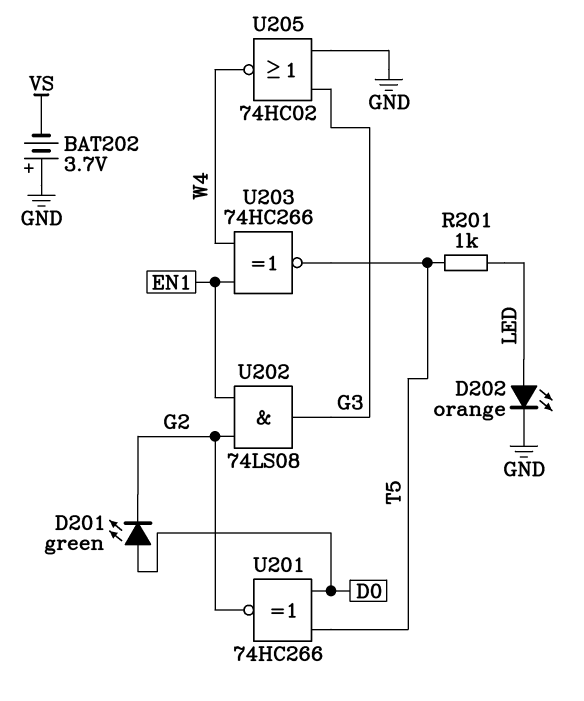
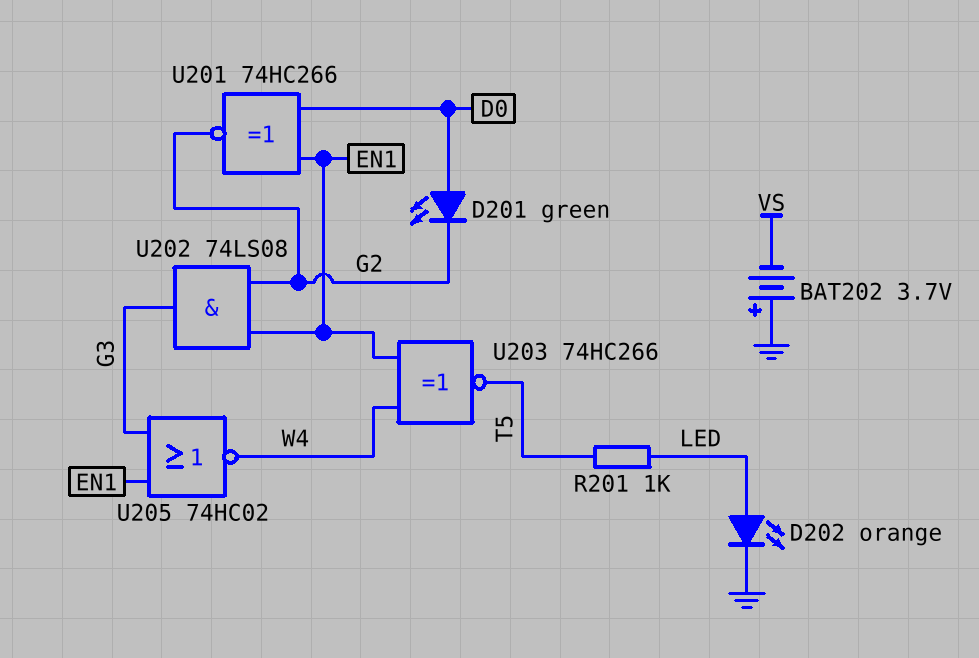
U201: XNOR 74HC266 (in D0, in T5, out G2) -> XNOR 74HC266 (in D0, in EN1, out G2)
U205: NOR 74HC02 (in G3, in GND, out W4) -> NOR 74HC02 (in EN1, in G3, out W4)

